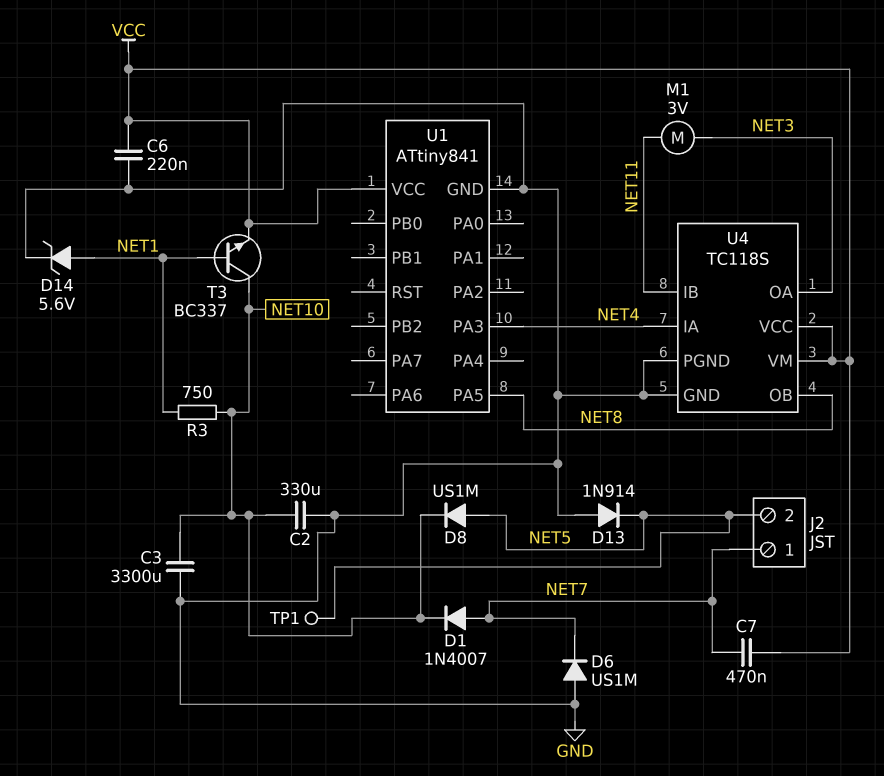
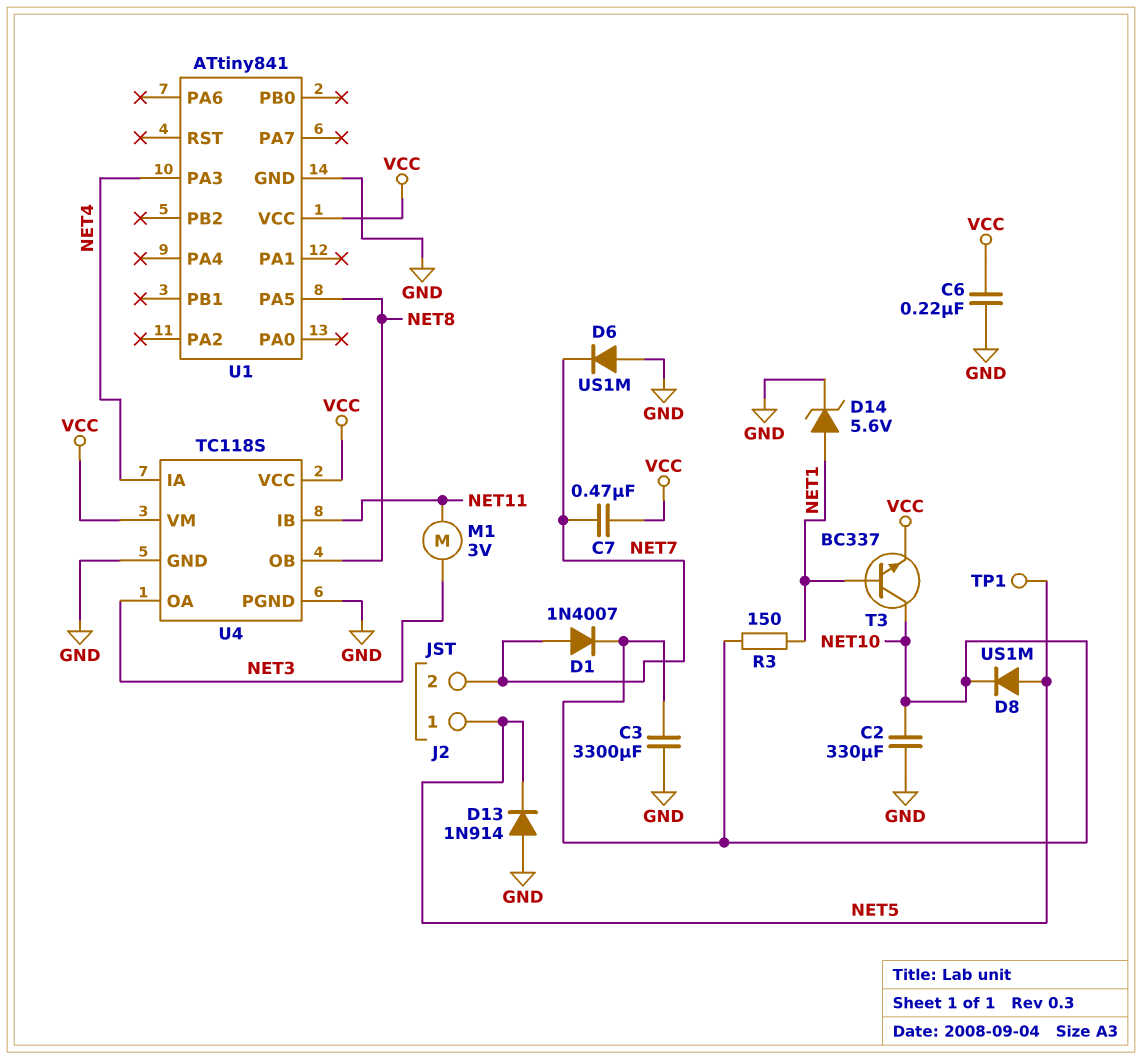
J2 pin 1: NET7 -> NET5
J2 pin 2: NET5 -> NET7
R3: 750 (NET1, NET10) -> 150 (NET1, NET10)

